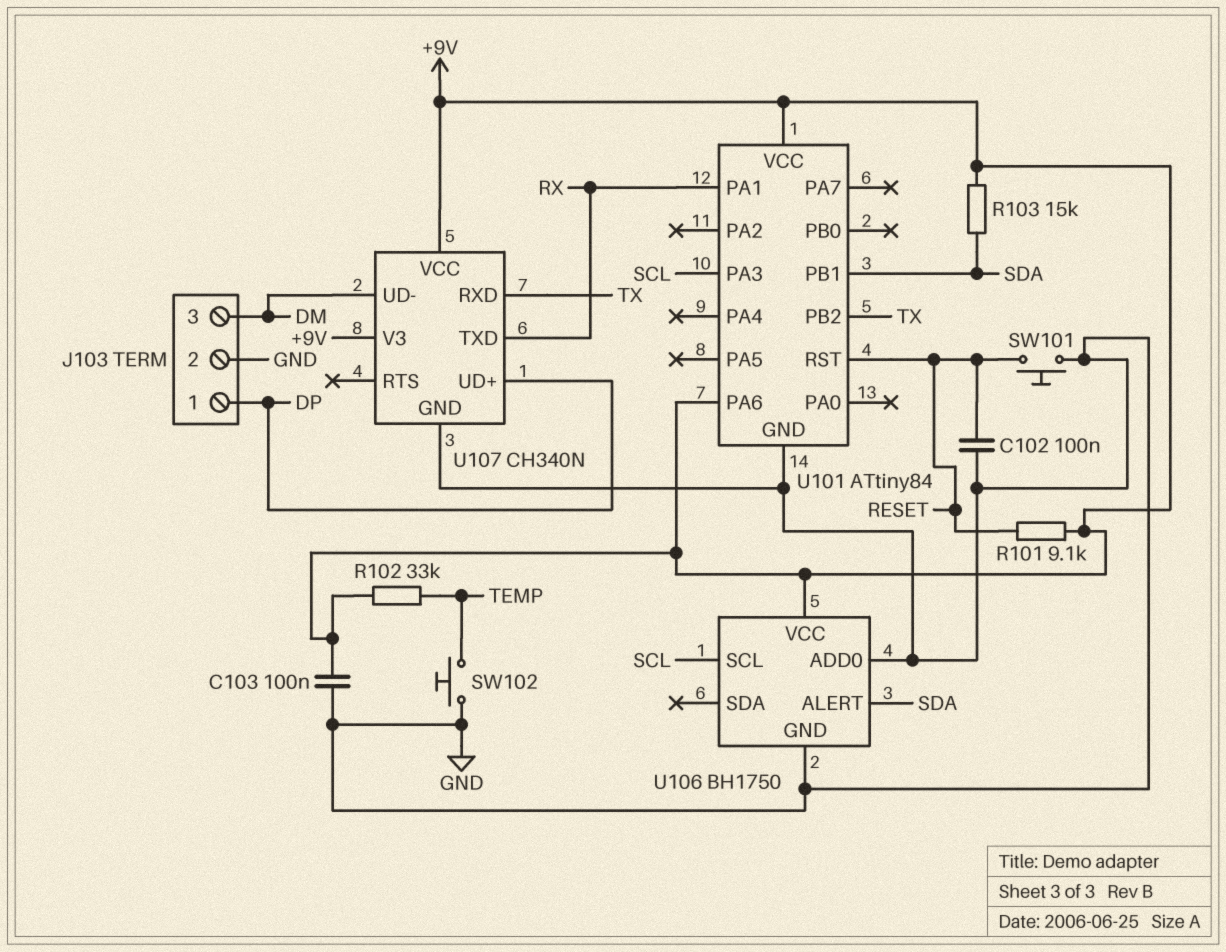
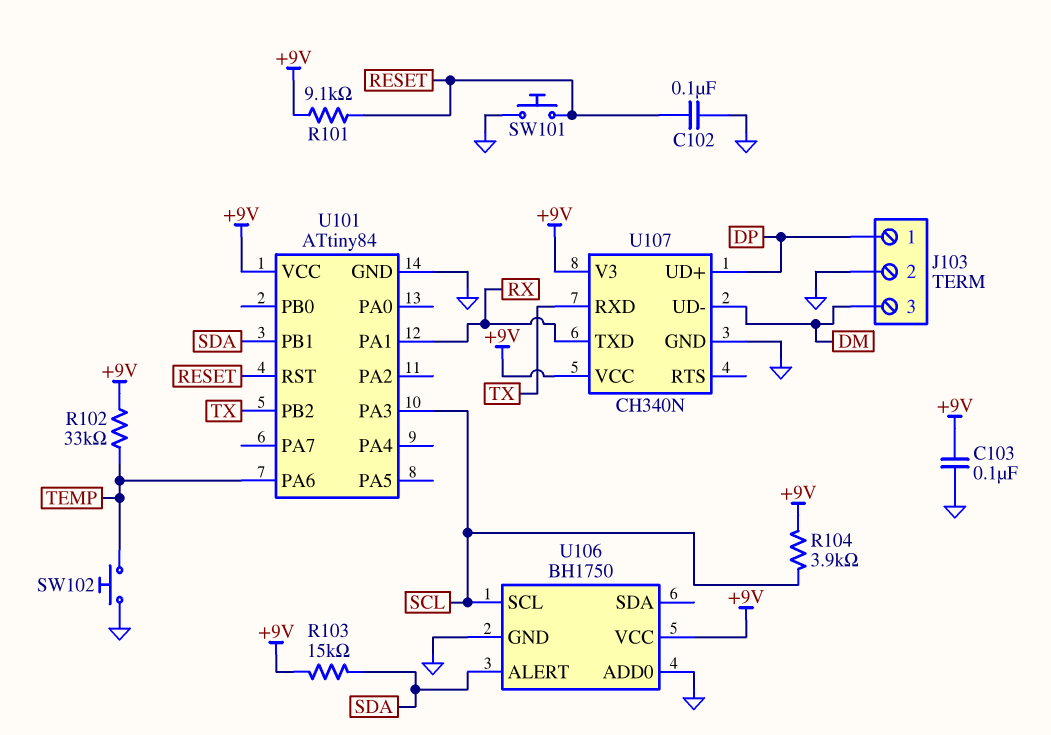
R104: none -> 3.9k (+9V, SCL)
U101 pin PA6: +9V -> TEMP

